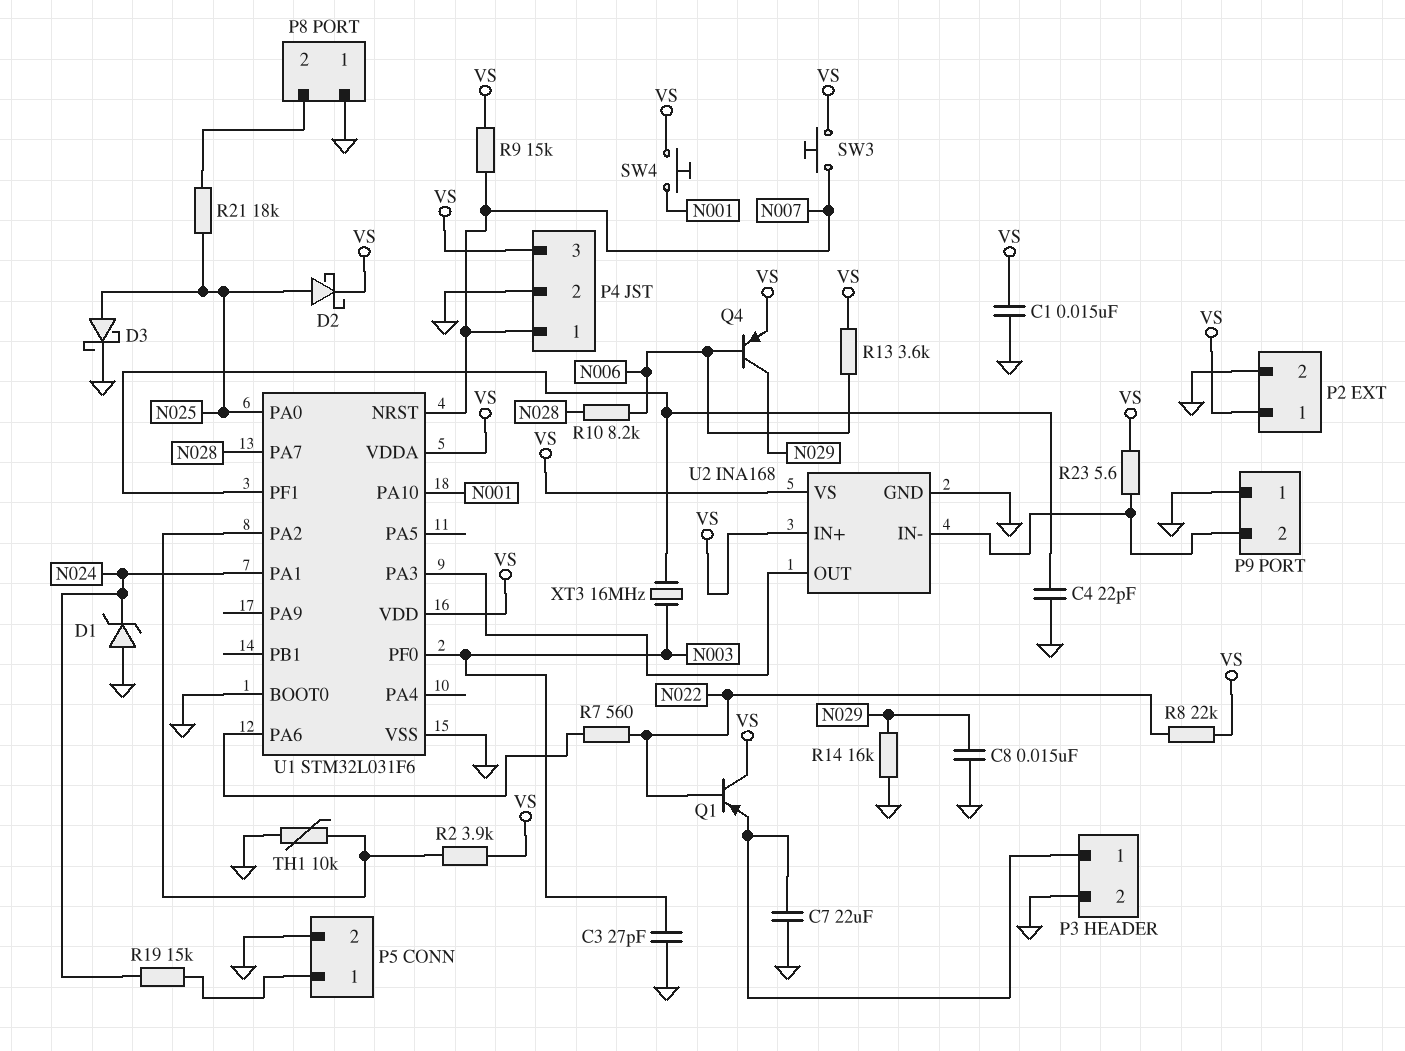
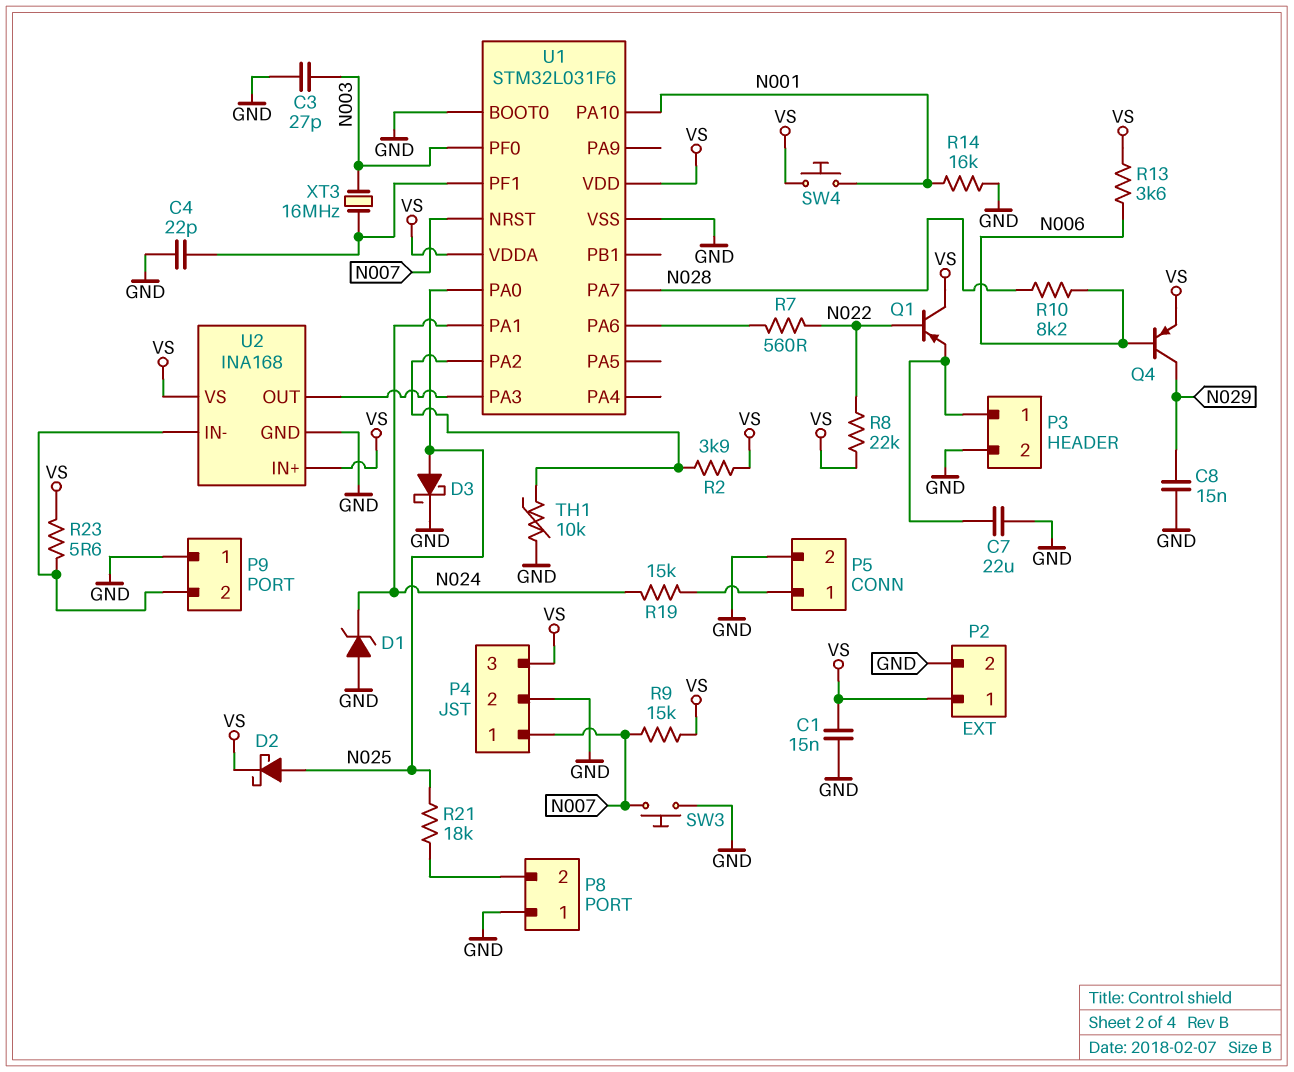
R14: 16k (GND, N029) -> 16k (GND, N001)
SW3: button (N007, VS) -> button (GND, N007)

